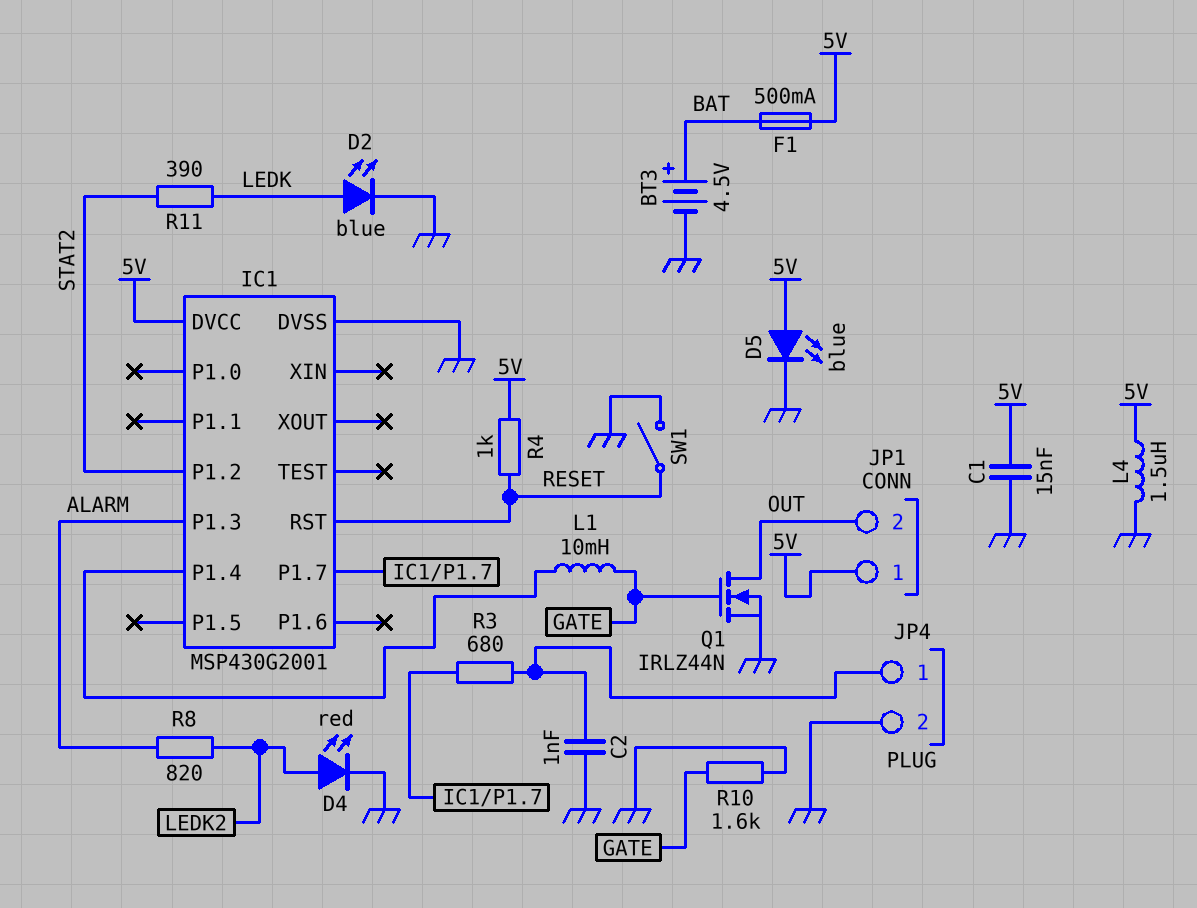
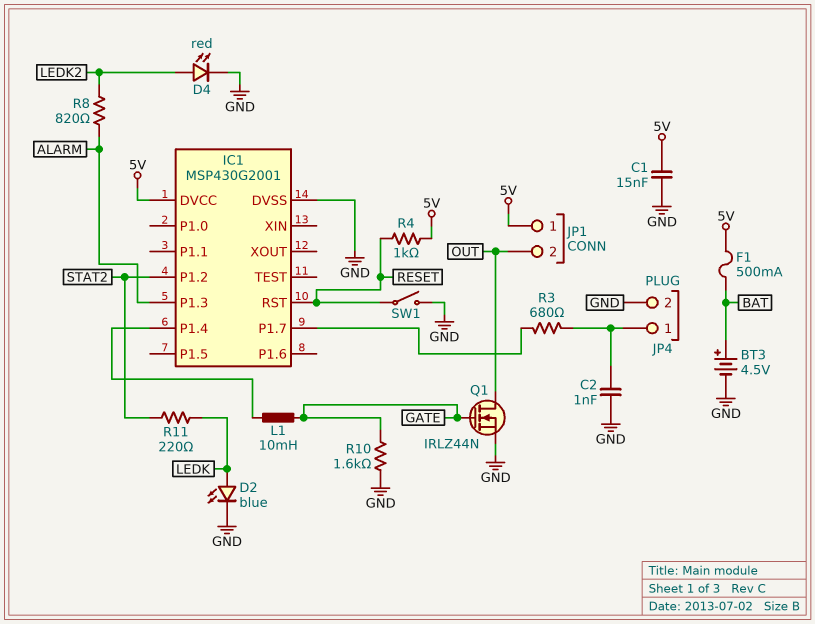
D5: LED blue (A 5V, K GND) -> none
L4: 1.5uH (5V, GND) -> none
R11: 390 (LEDK, STAT2) -> 220 (LEDK, STAT2)

